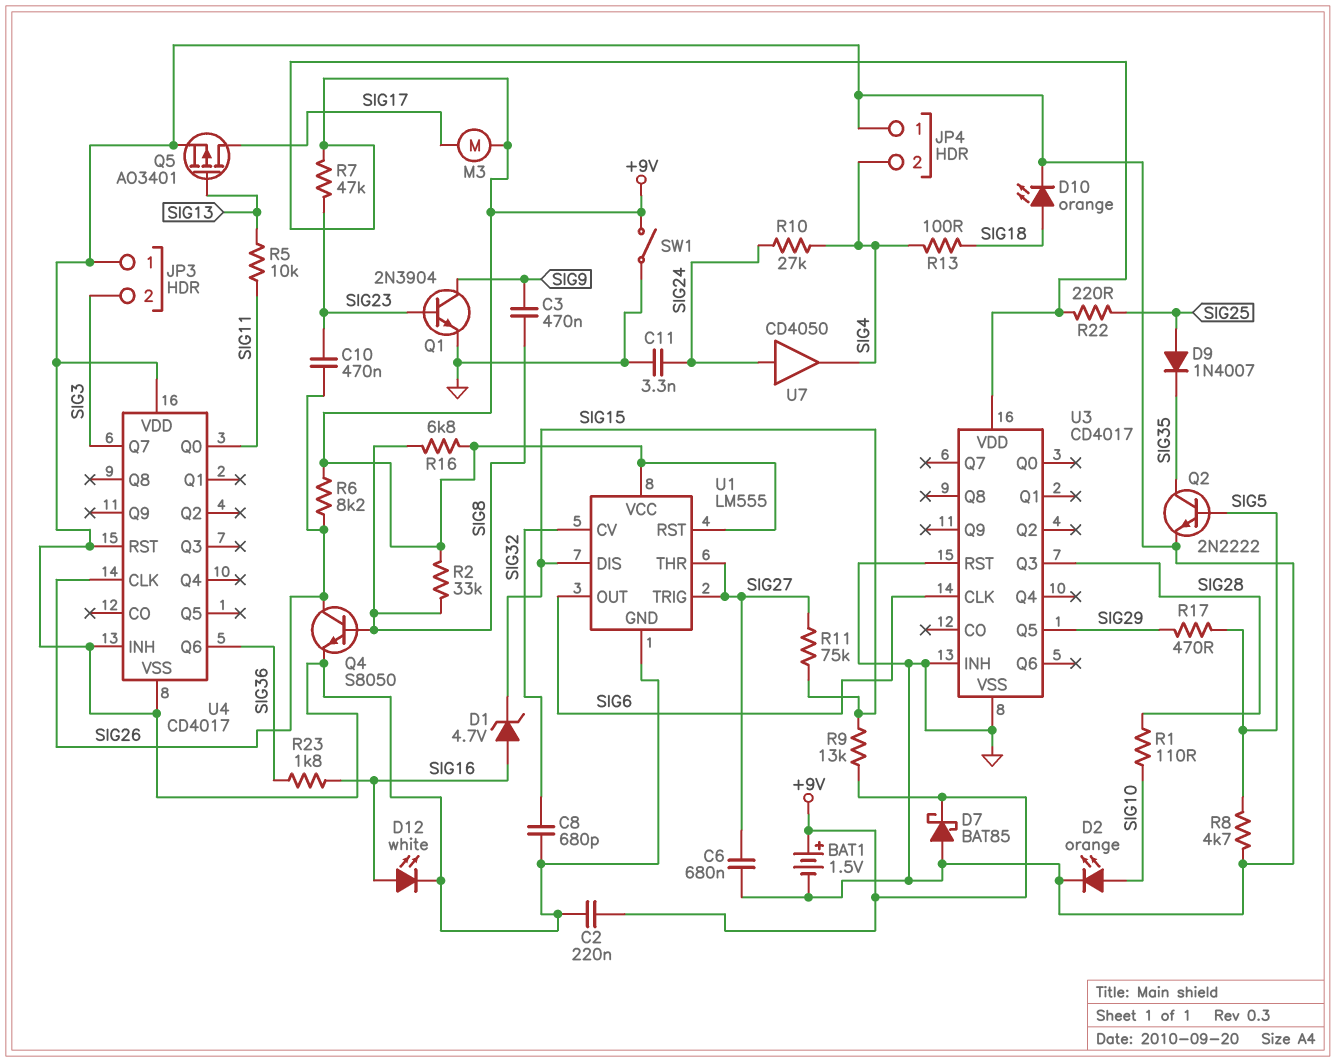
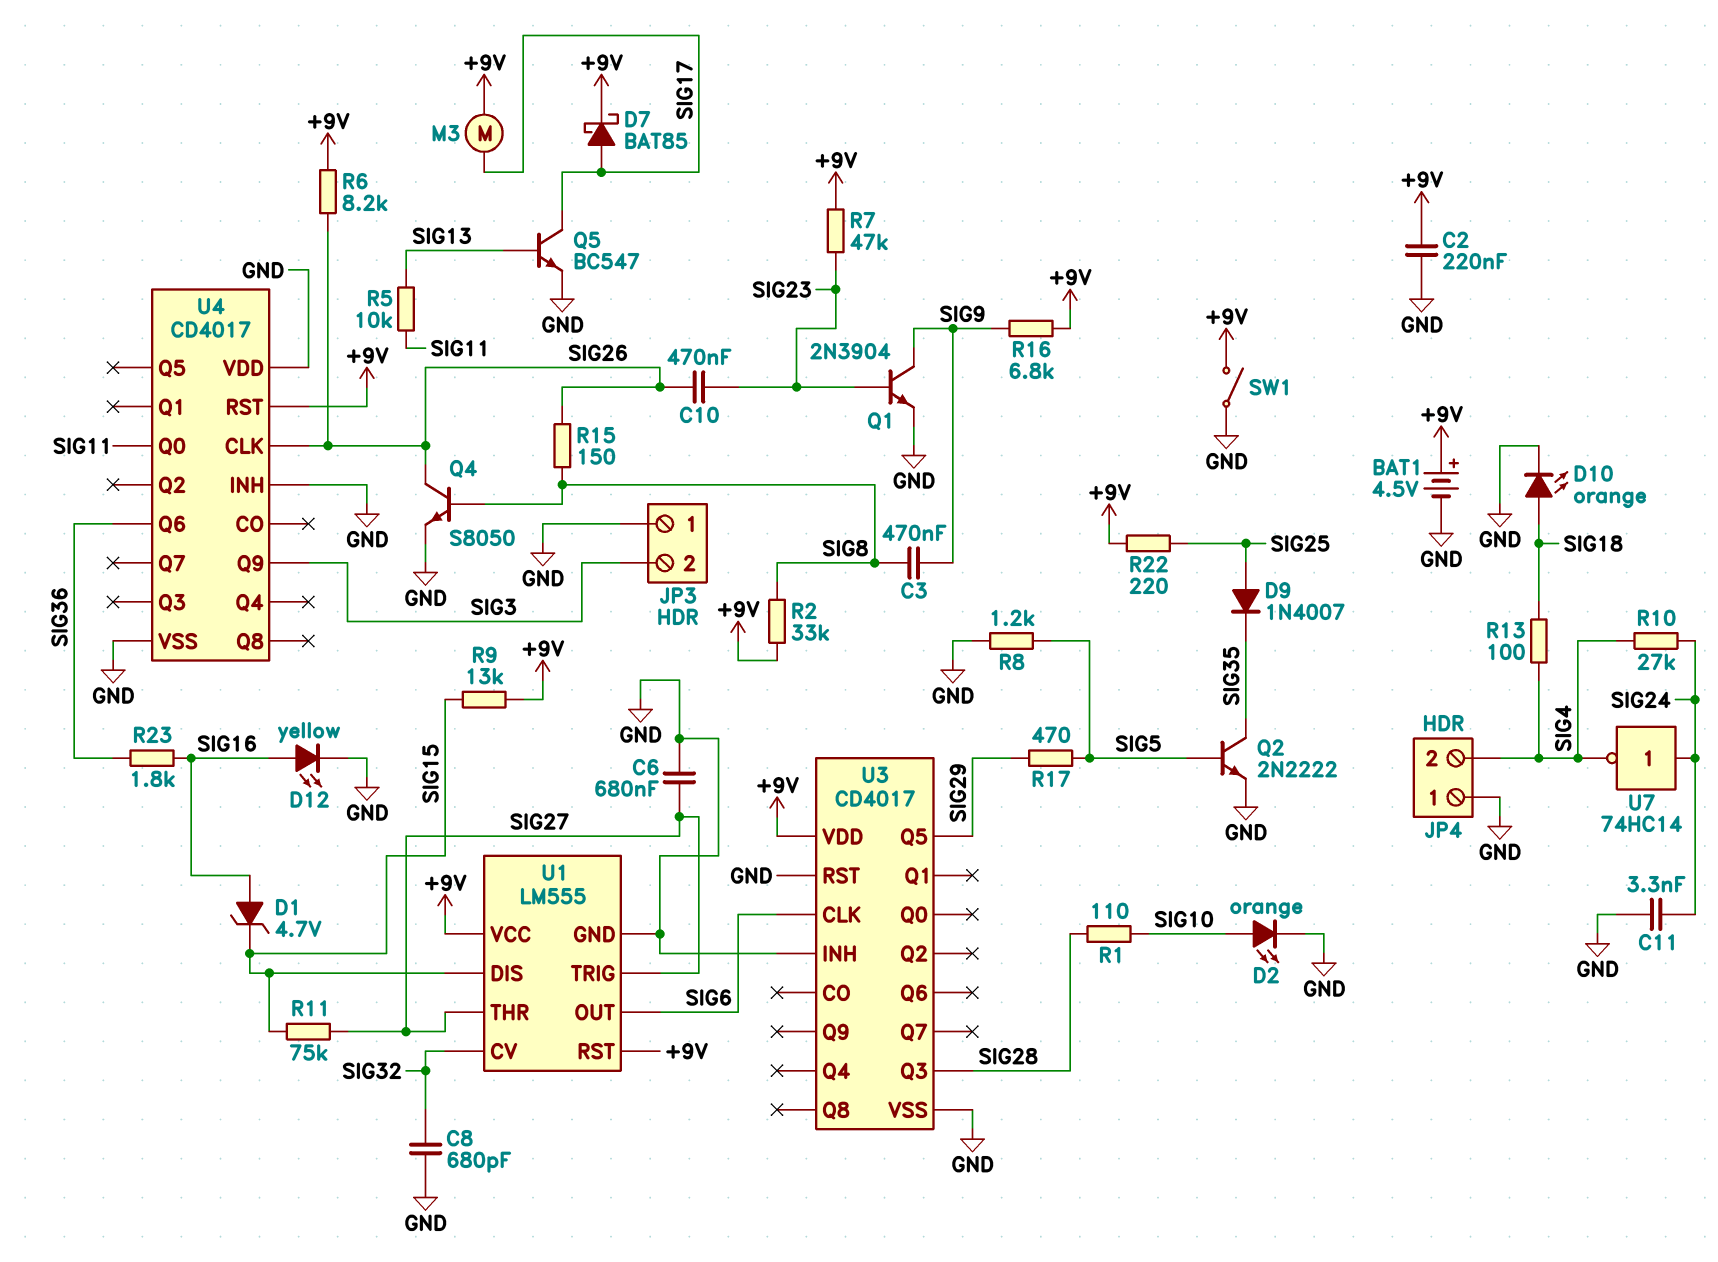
BAT1: 1.5V (plus +9V, minus GND) -> 4.5V (plus +9V, minus GND)
D7: schottky BAT85 (A GND, K +9V) -> schottky BAT85 (A SIG17, K +9V)
D12: LED white (A SIG16, K GND) -> LED yellow (A SIG16, K GND)
Q5: PMOS AO3401 (G SIG13, D SIG17, S GND) -> NPN BC547 (B SIG13, C SIG17, E GND)
R8: 4.7k (GND, SIG5) -> 1.2k (GND, SIG5)
R15: none -> 150 (SIG8, SIG26)
R16: 6.8k (+9V, SIG8) -> 6.8k (+9V, SIG9)
U4 pin Q7: SIG3 -> none
U4 pin Q9: none -> SIG3
U4 pin RST: GND -> +9V
U7: buffer CD4050 (in SIG24, out SIG4) -> NOT 74HC14 (in SIG24, out SIG4)

